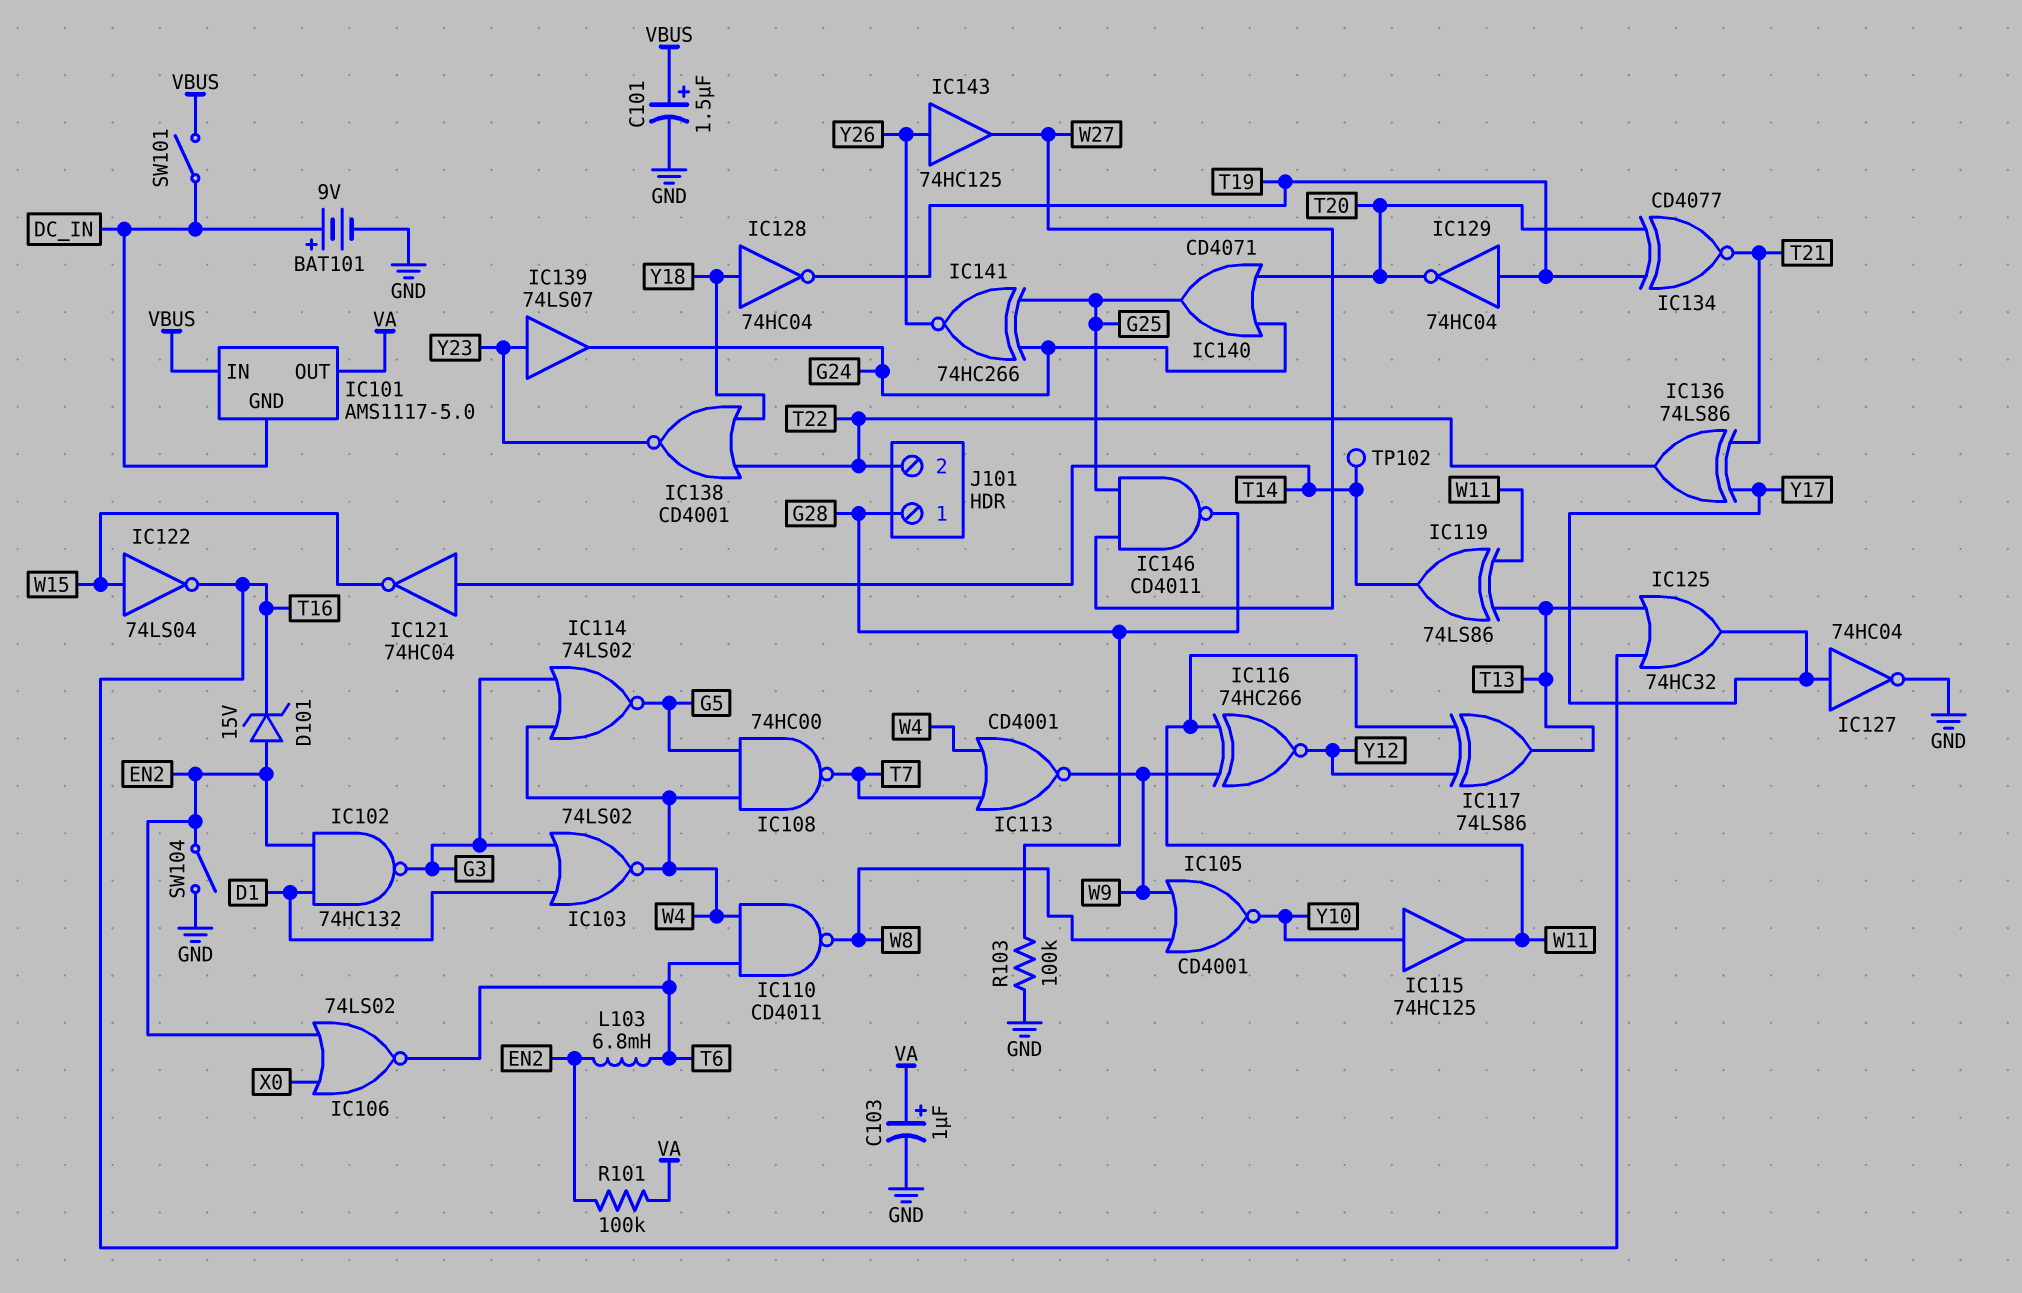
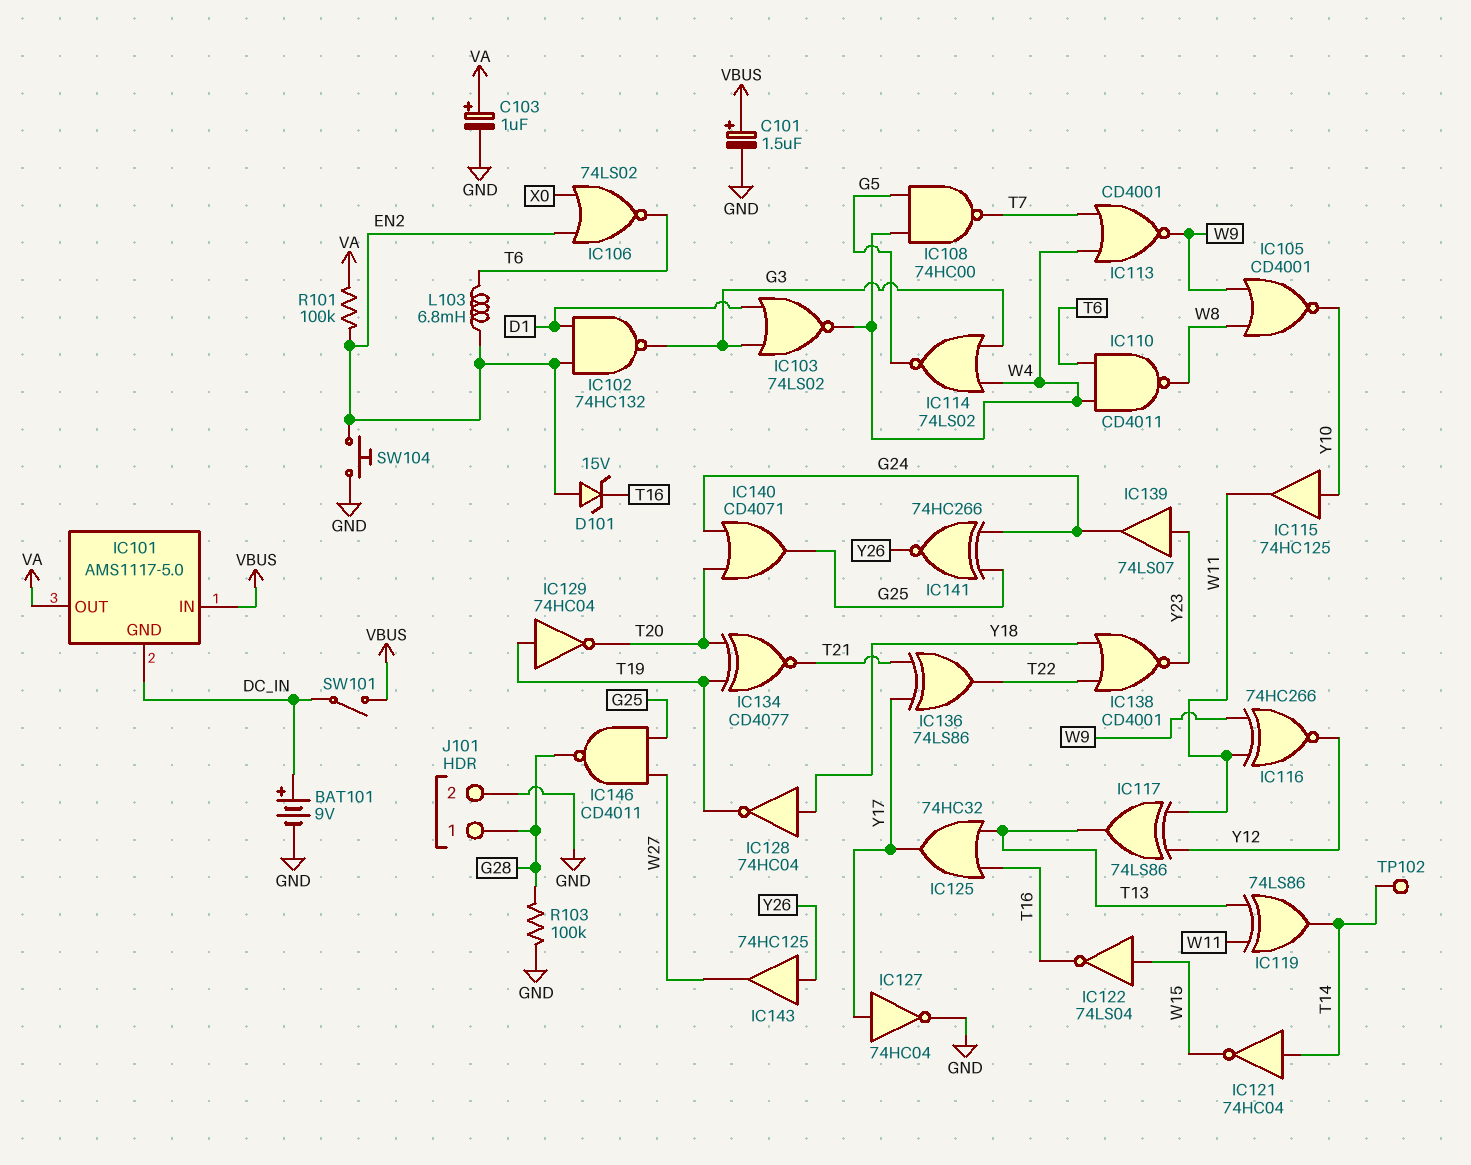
J101 pin 2: T22 -> GND
SW104: switch (EN2, GND) -> button (EN2, GND)

